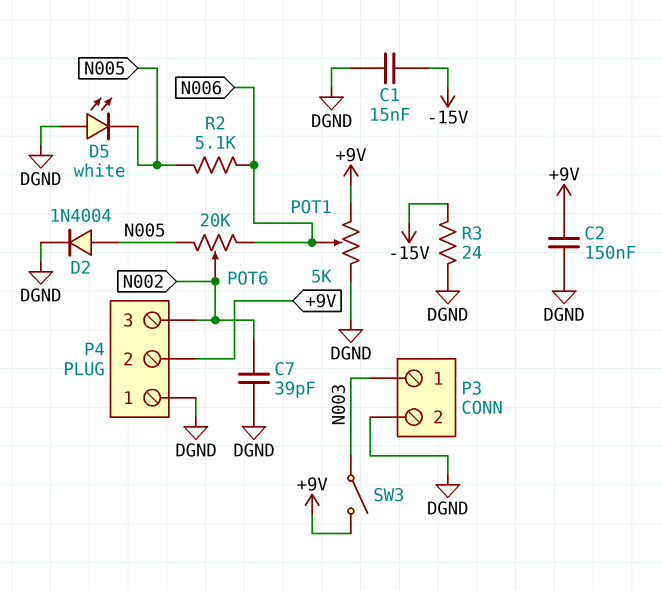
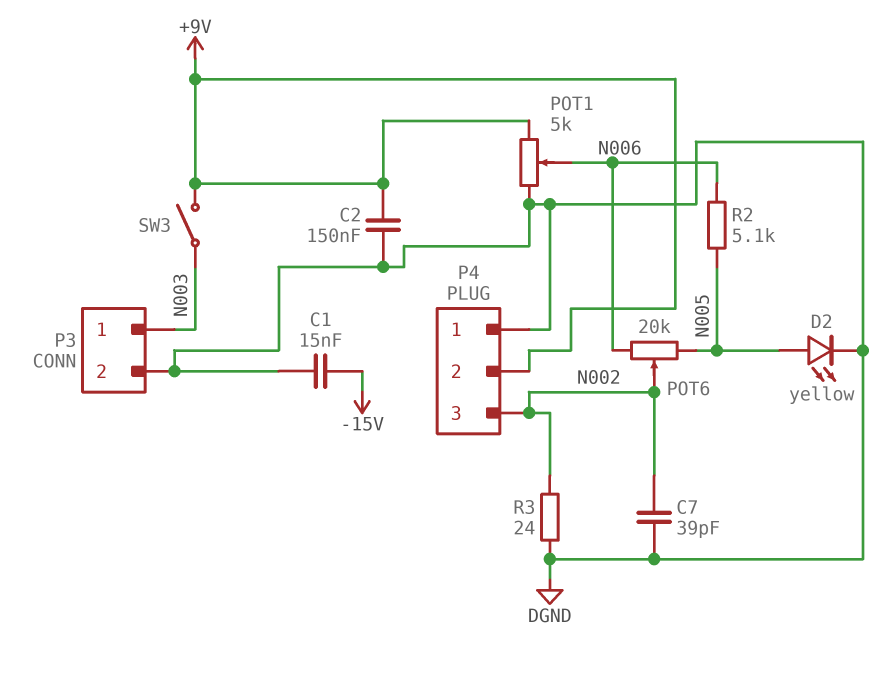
D2: diode 1N4004 (A N005, K DGND) -> LED yellow (A N005, K DGND)
D5: LED white (A DGND, K N005) -> none
R3: 24 (-15V, DGND) -> 24 (DGND, N002)

